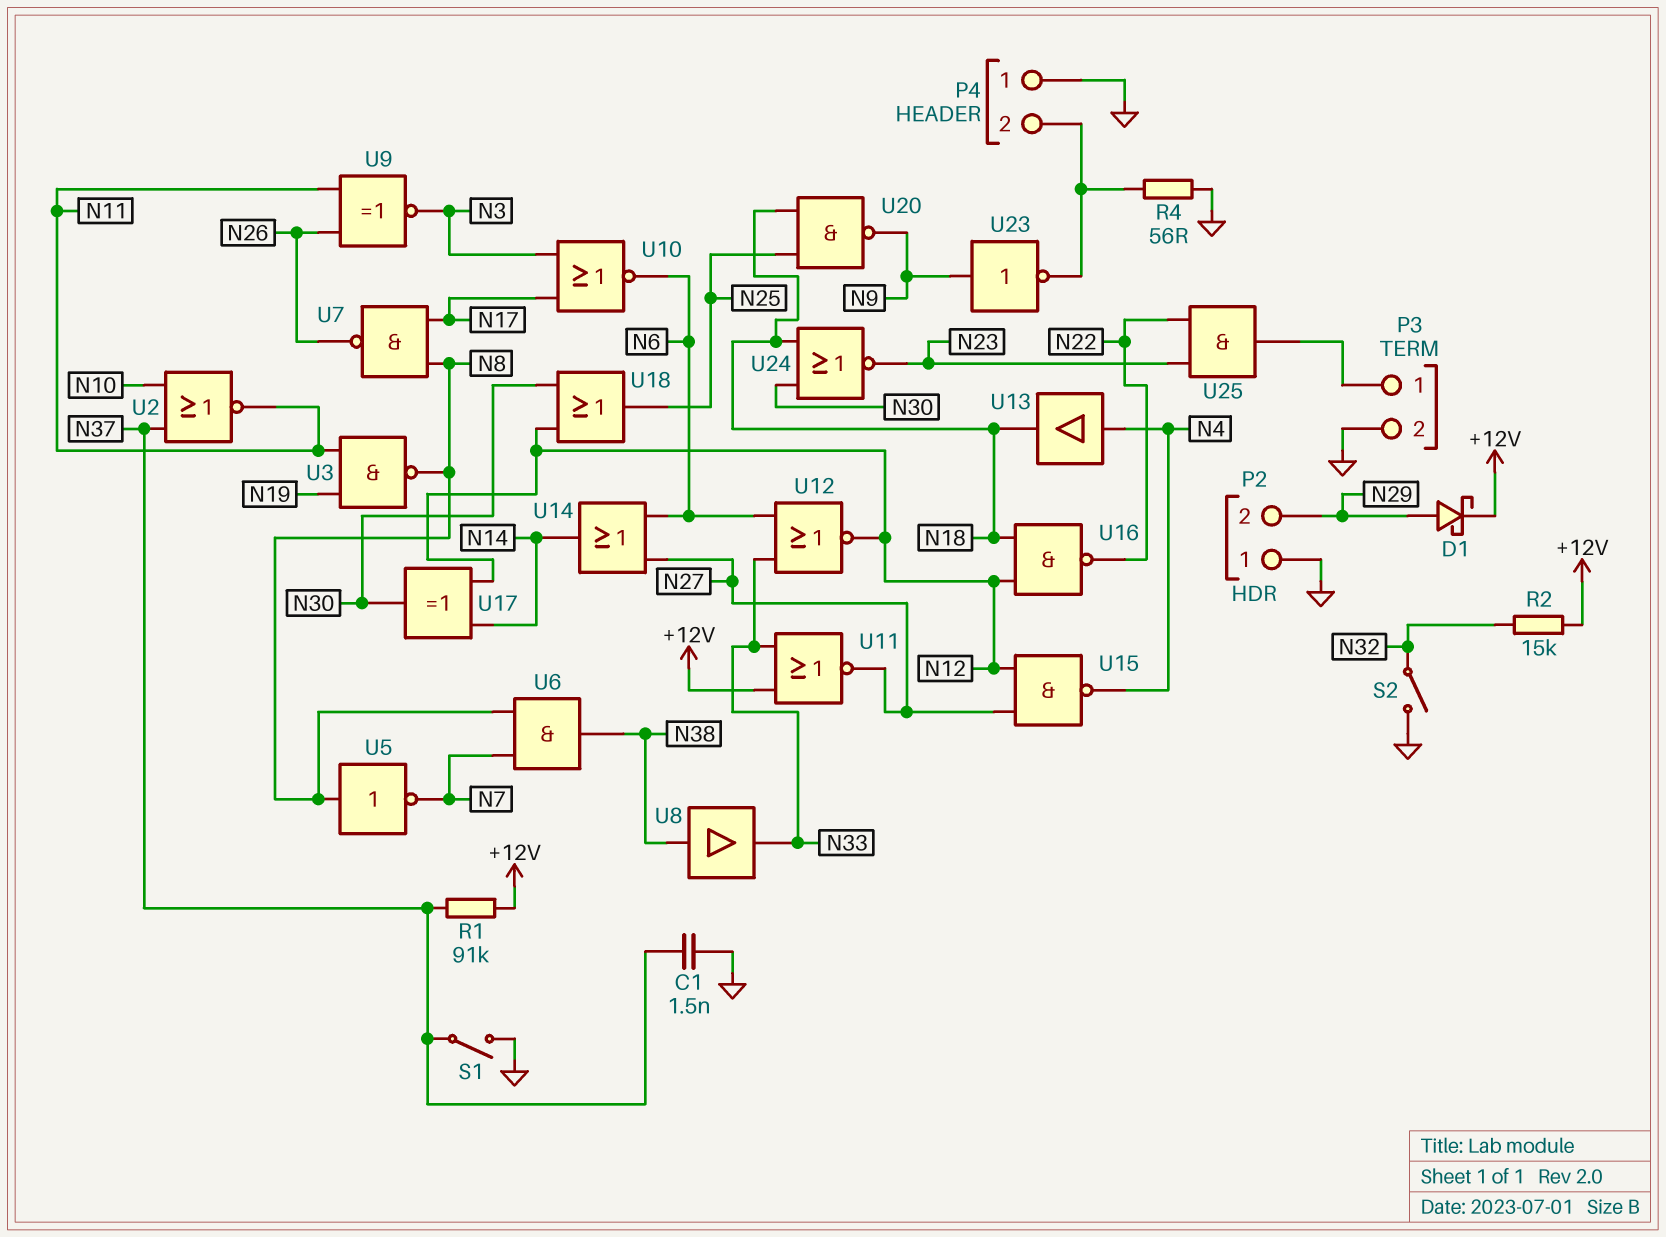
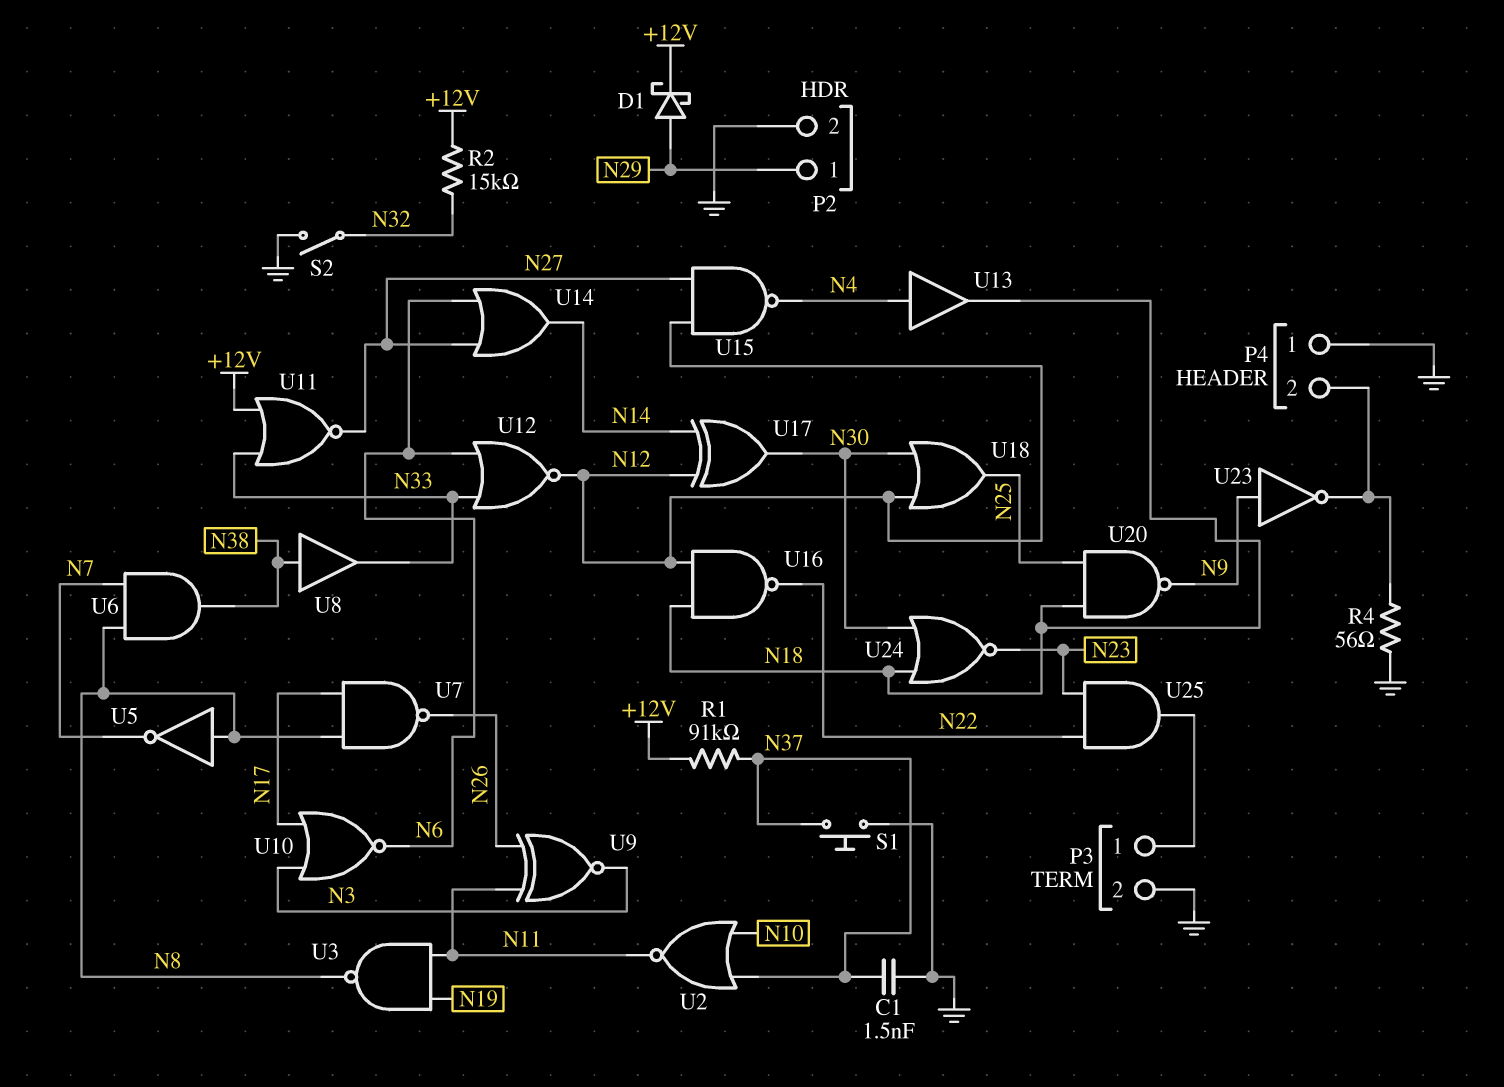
P2 pin 1: GND -> N29
P2 pin 2: N29 -> GND
S1: switch (GND, N37) -> button (GND, N37)

